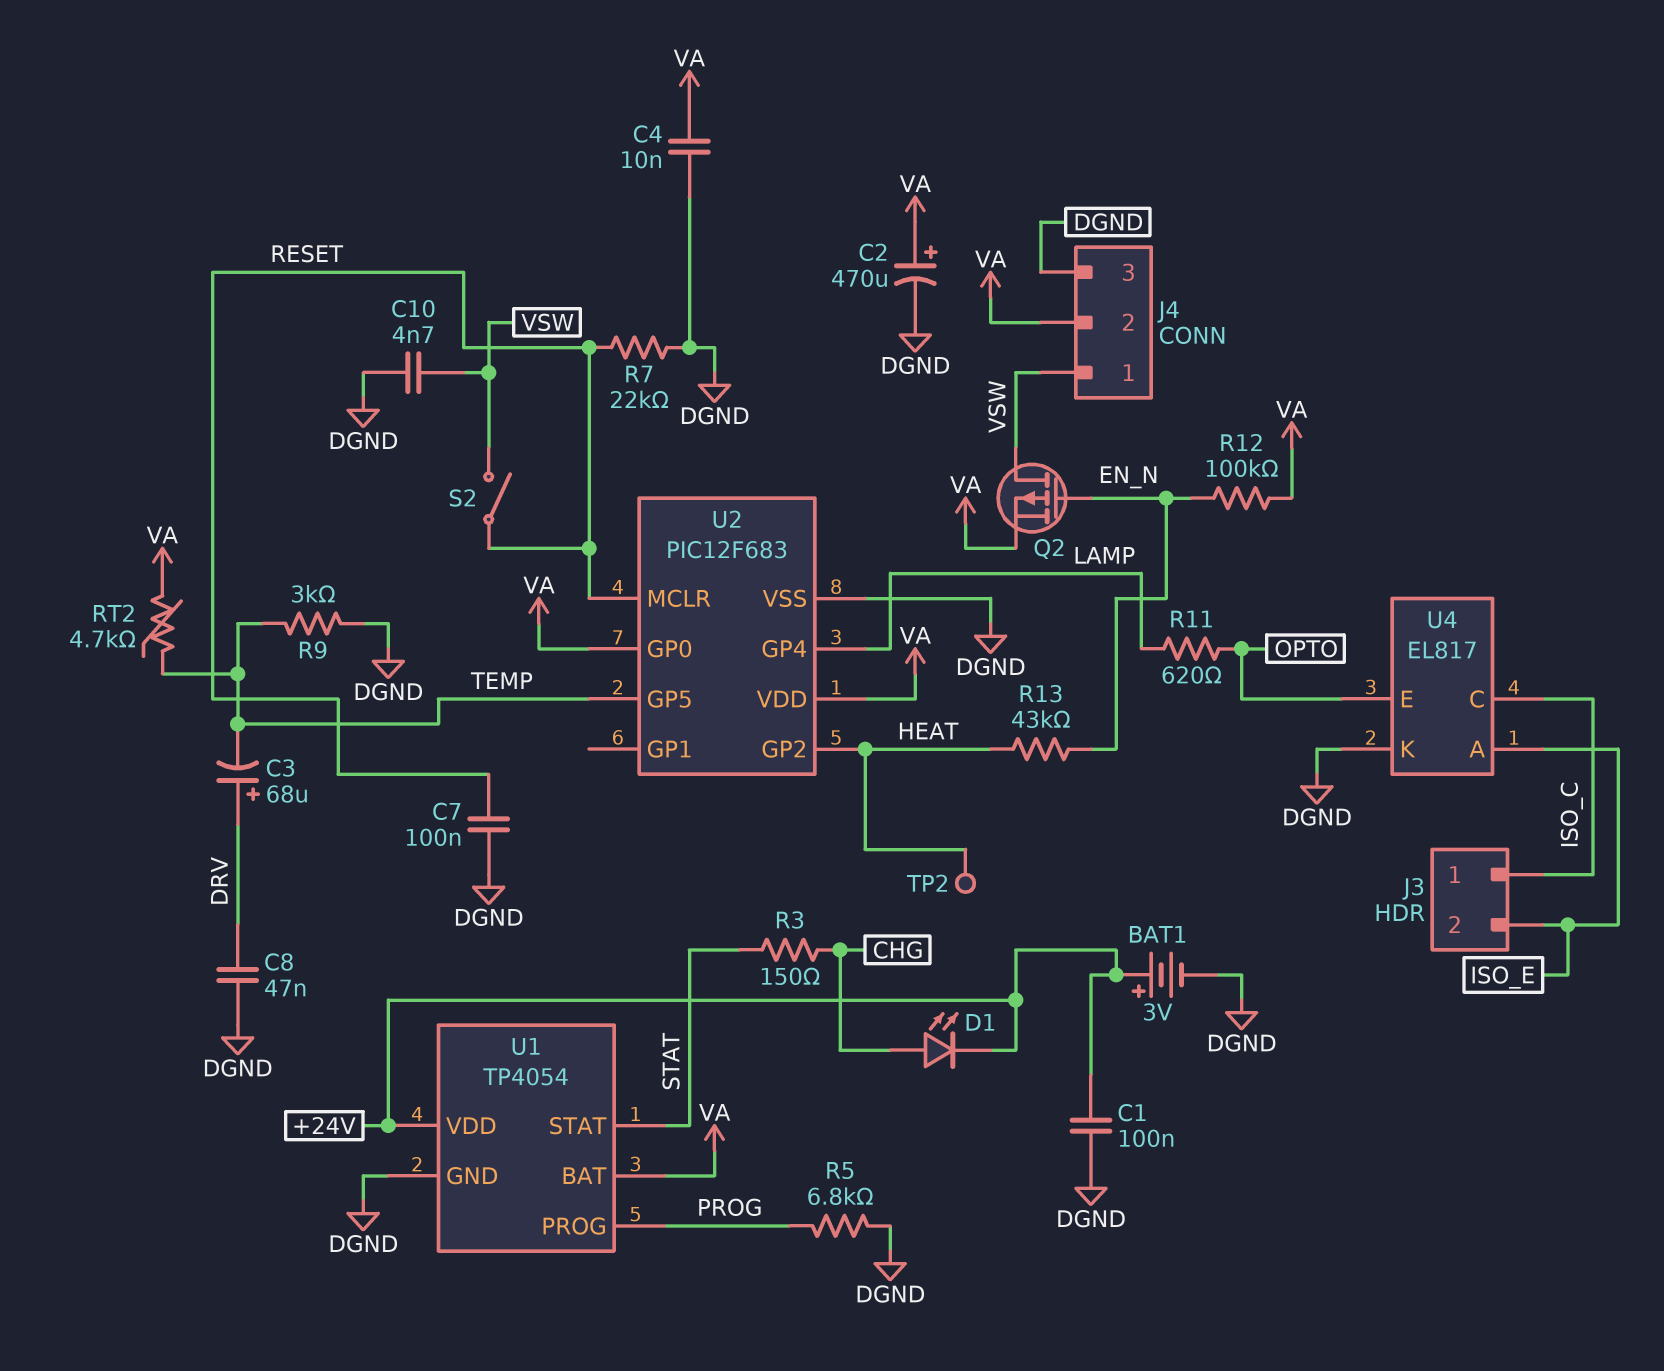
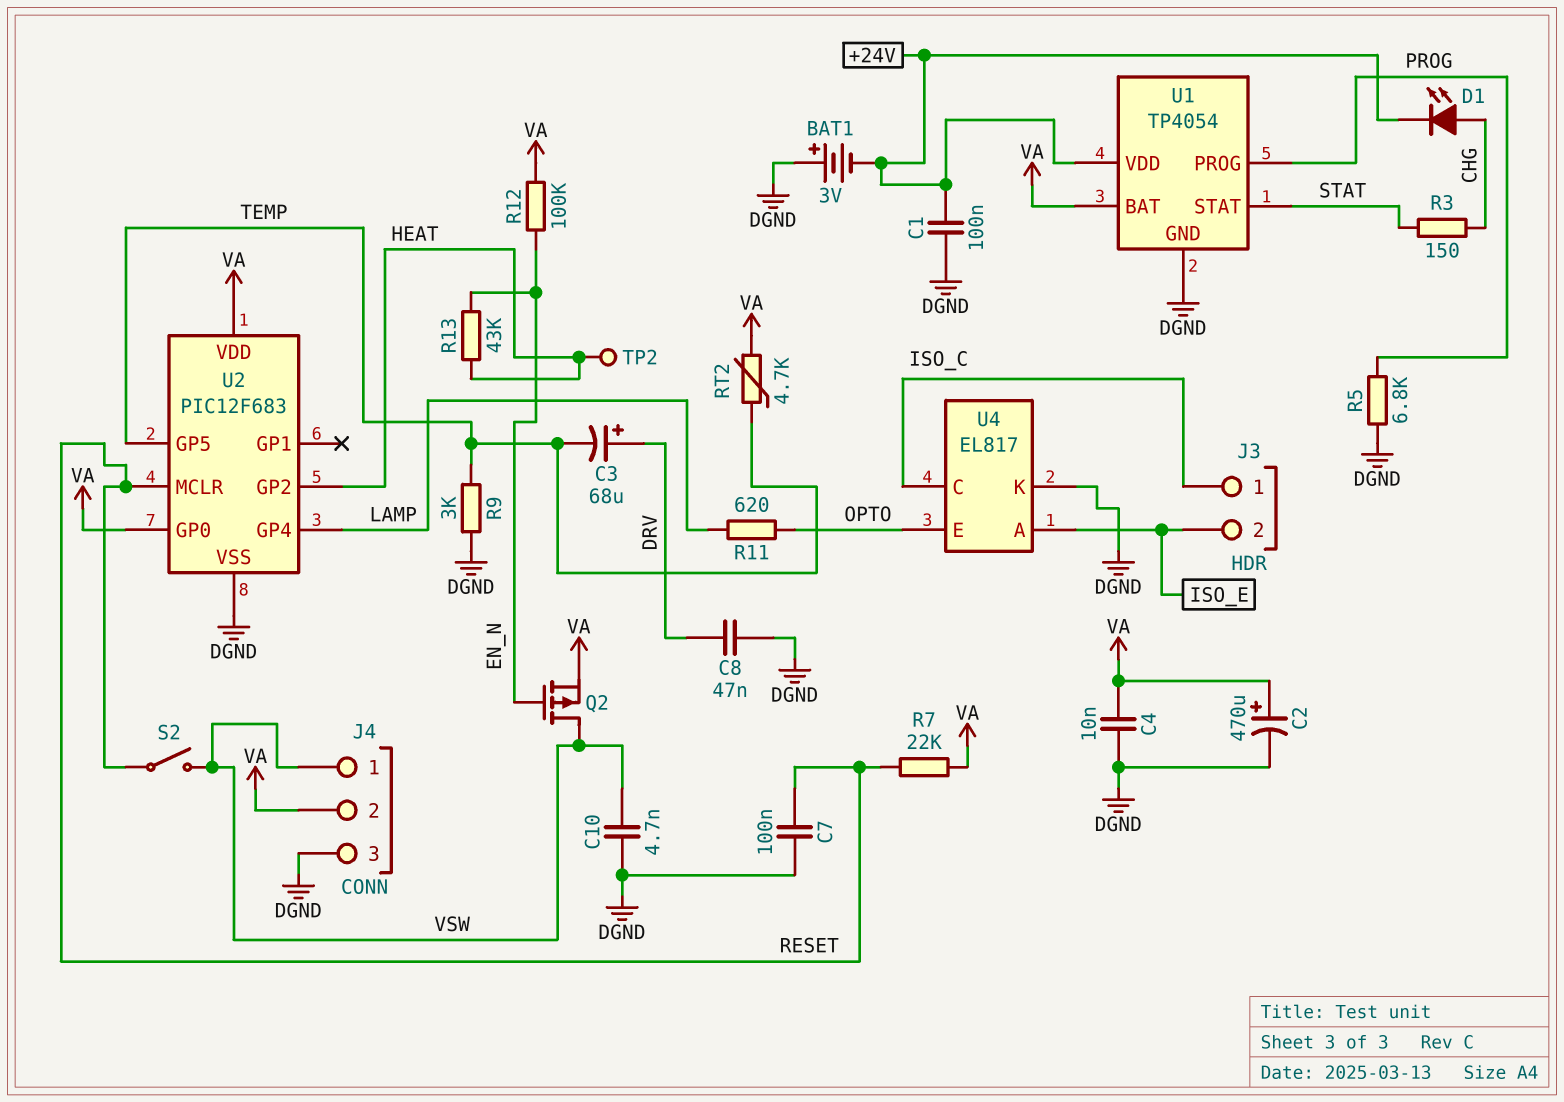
BAT1: 3V (plus +24V, minus DGND) -> 3V (plus DGND, minus +24V)
R7: 22k (DGND, RESET) -> 22k (RESET, VA)

